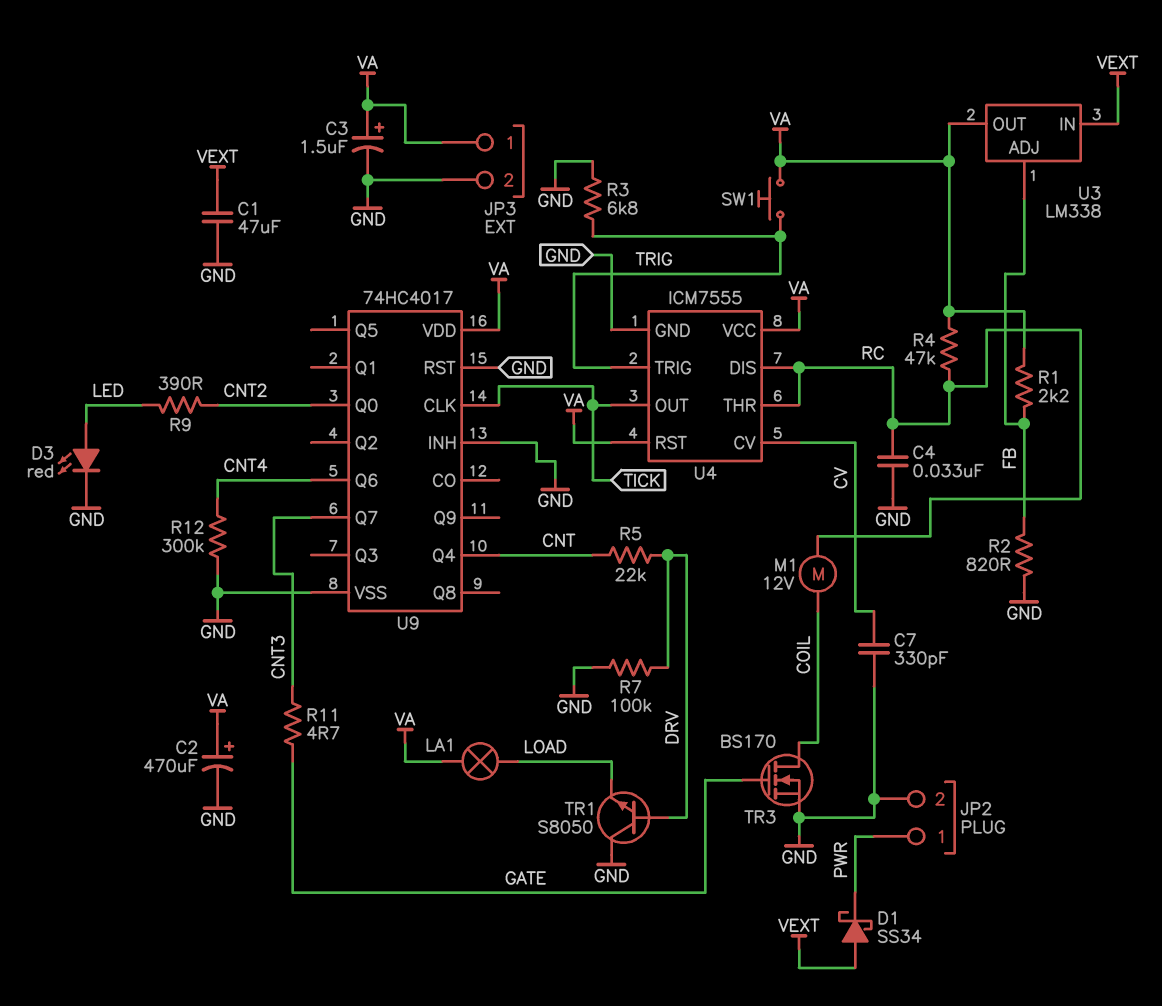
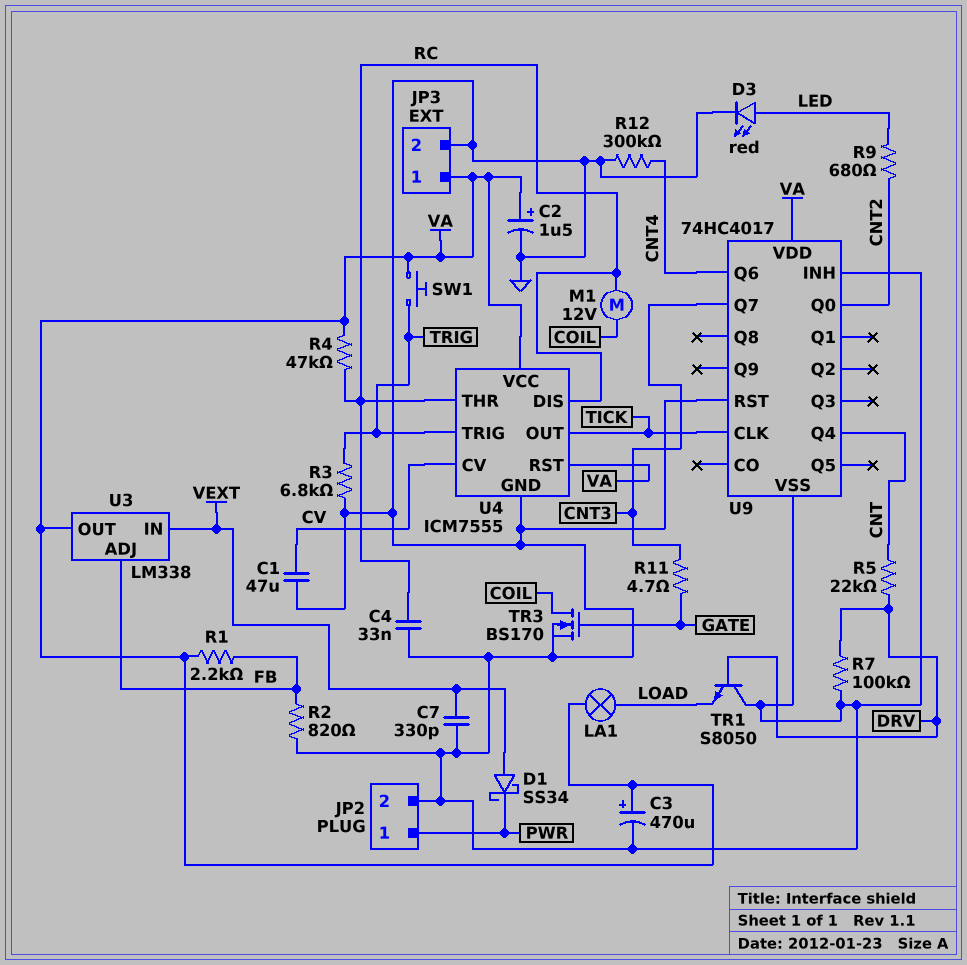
C1: 47uF (GND, VEXT) -> 47uF (CV, GND)
C2: 470uF (plus VA, minus GND) -> 1.5uF (plus VA, minus GND)
C3: 1.5uF (plus VA, minus GND) -> 470uF (plus VA, minus GND)
C7: 330pF (CV, GND) -> 330pF (GND, VEXT)
R9: 390 (CNT2, LED) -> 680 (CNT2, LED)

